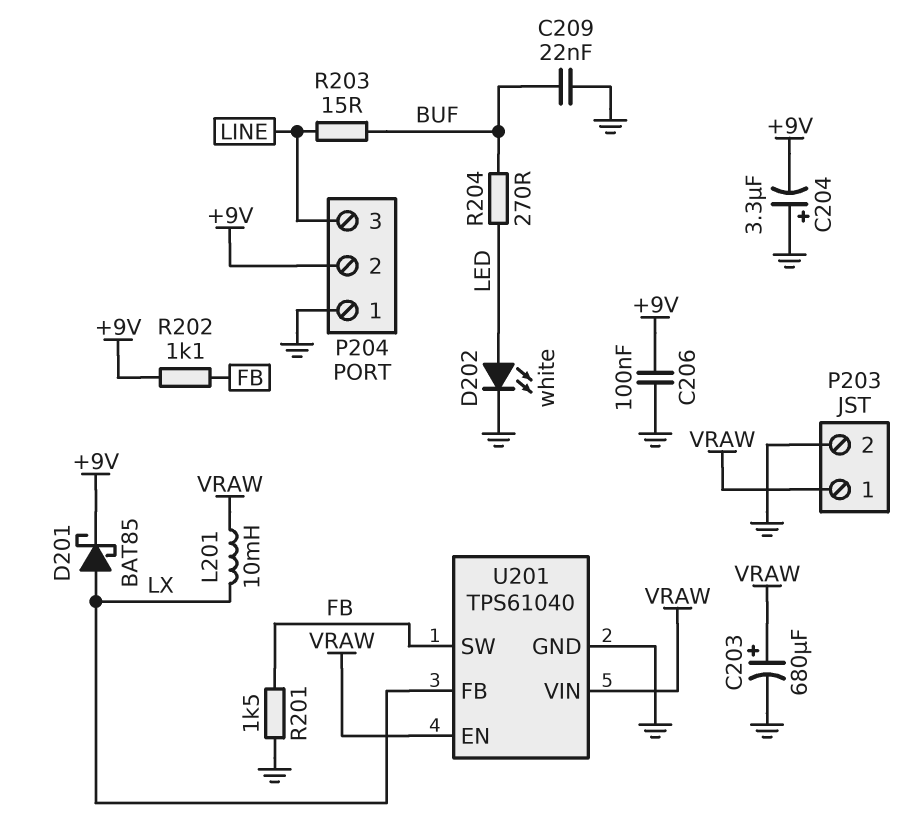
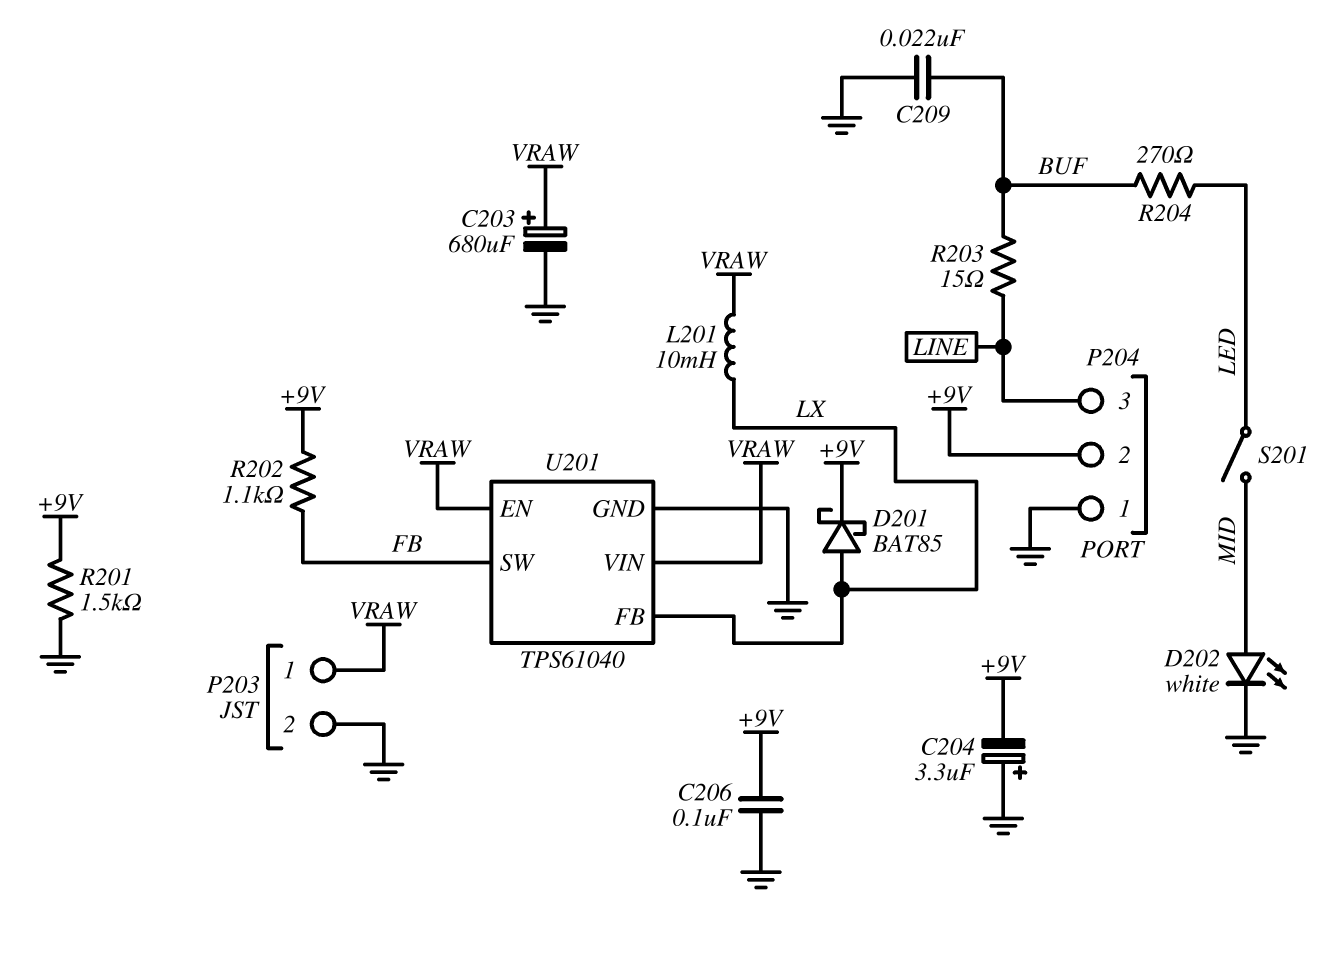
D202: LED white (A LED, K GND) -> LED white (A MID, K GND)
R201: 1.5k (FB, GND) -> 1.5k (+9V, GND)
S201: none -> switch (LED, MID)

